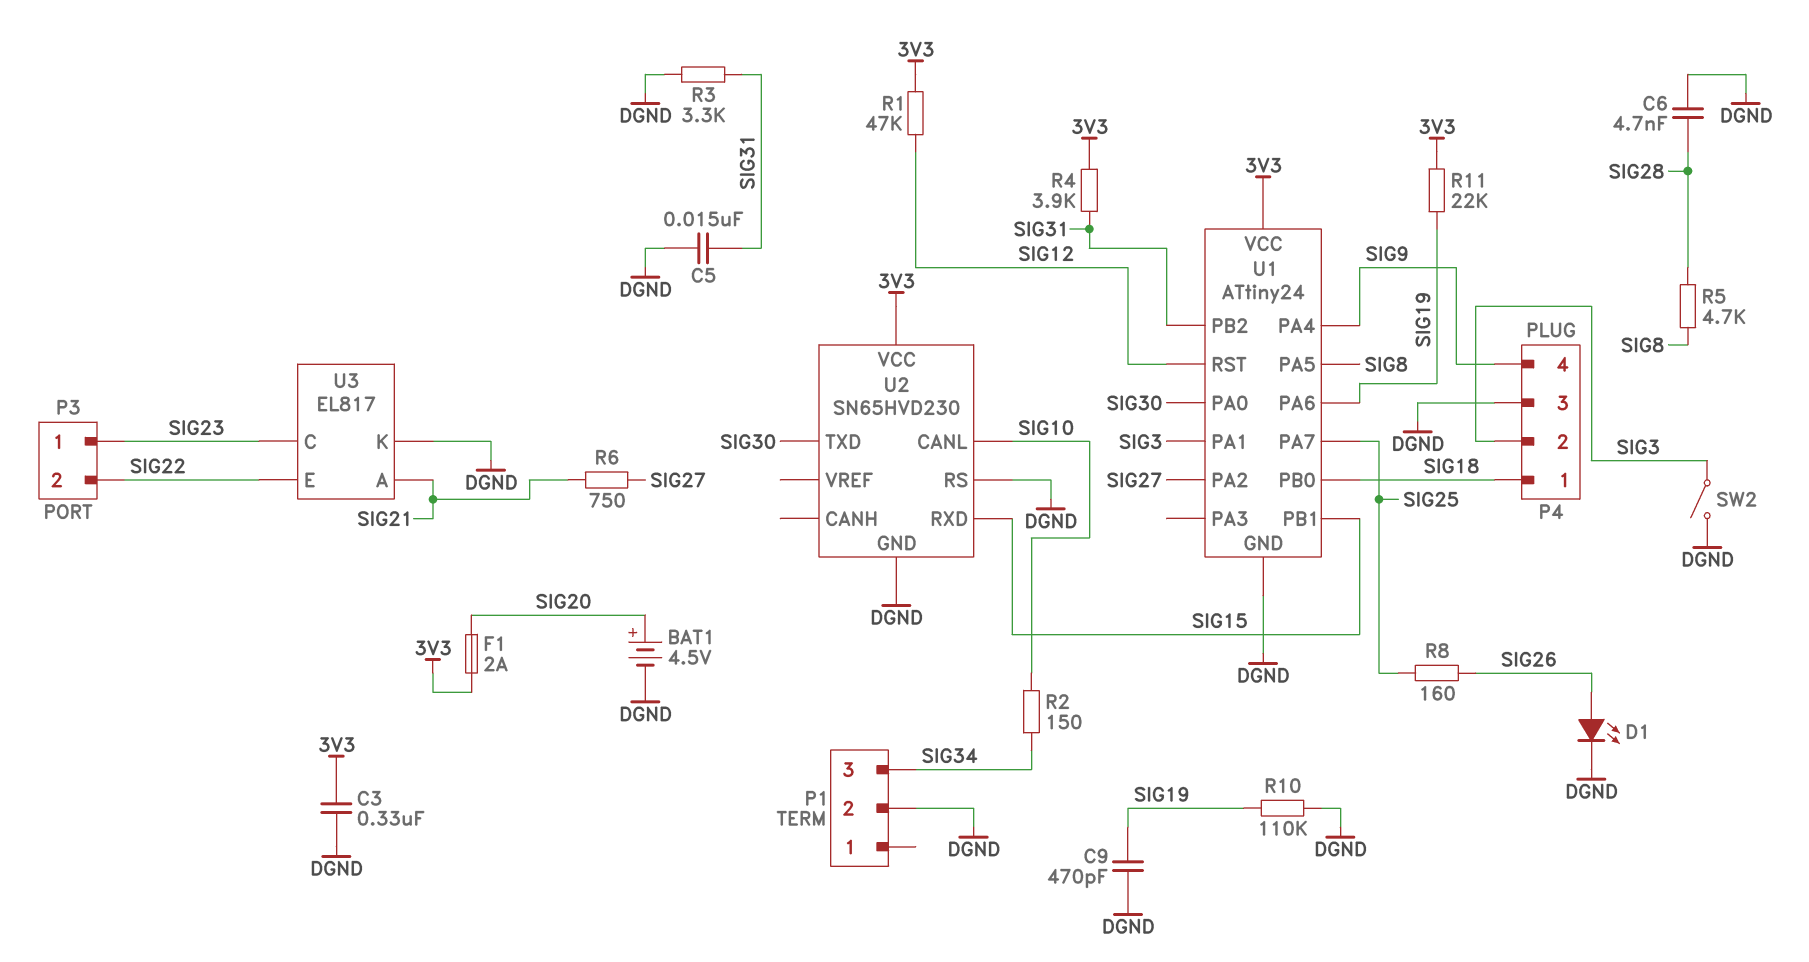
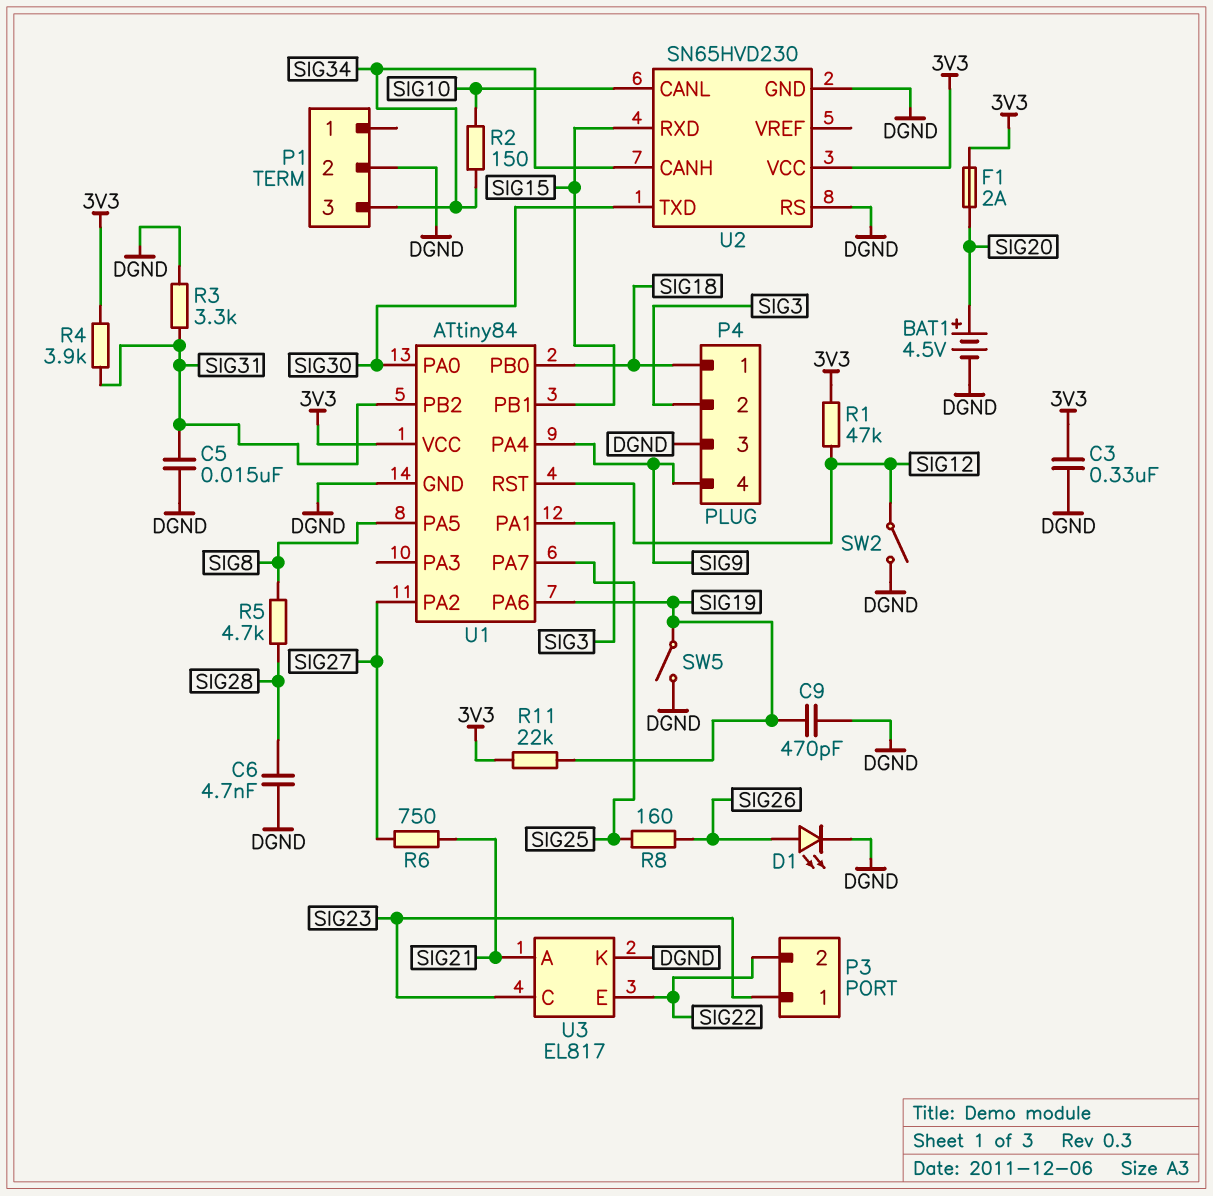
R10: 110k (DGND, SIG19) -> none
SW2: switch (DGND, SIG3) -> switch (DGND, SIG12)
SW5: none -> switch (DGND, SIG19)
U1: ATtiny24 -> ATtiny84
U2 pin CANH: none -> SIG34

